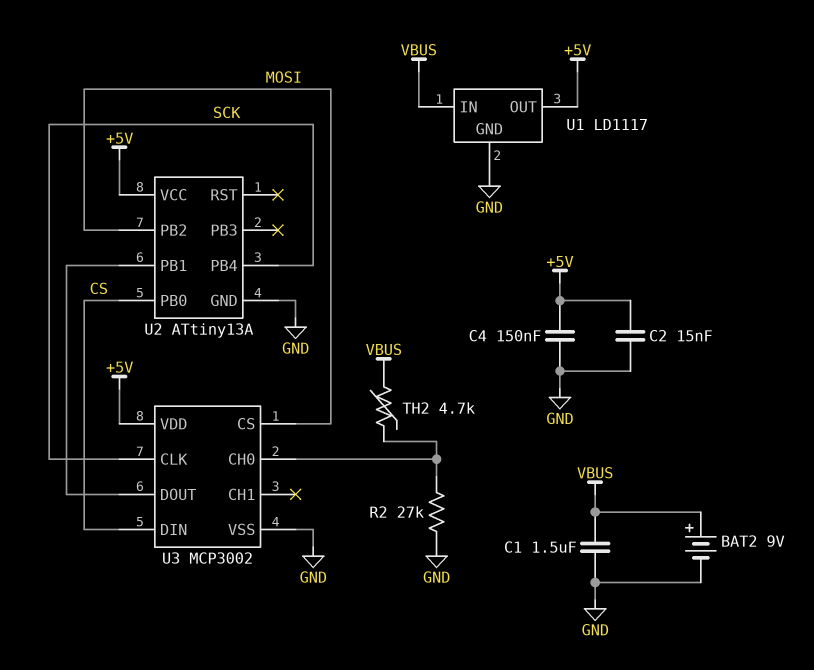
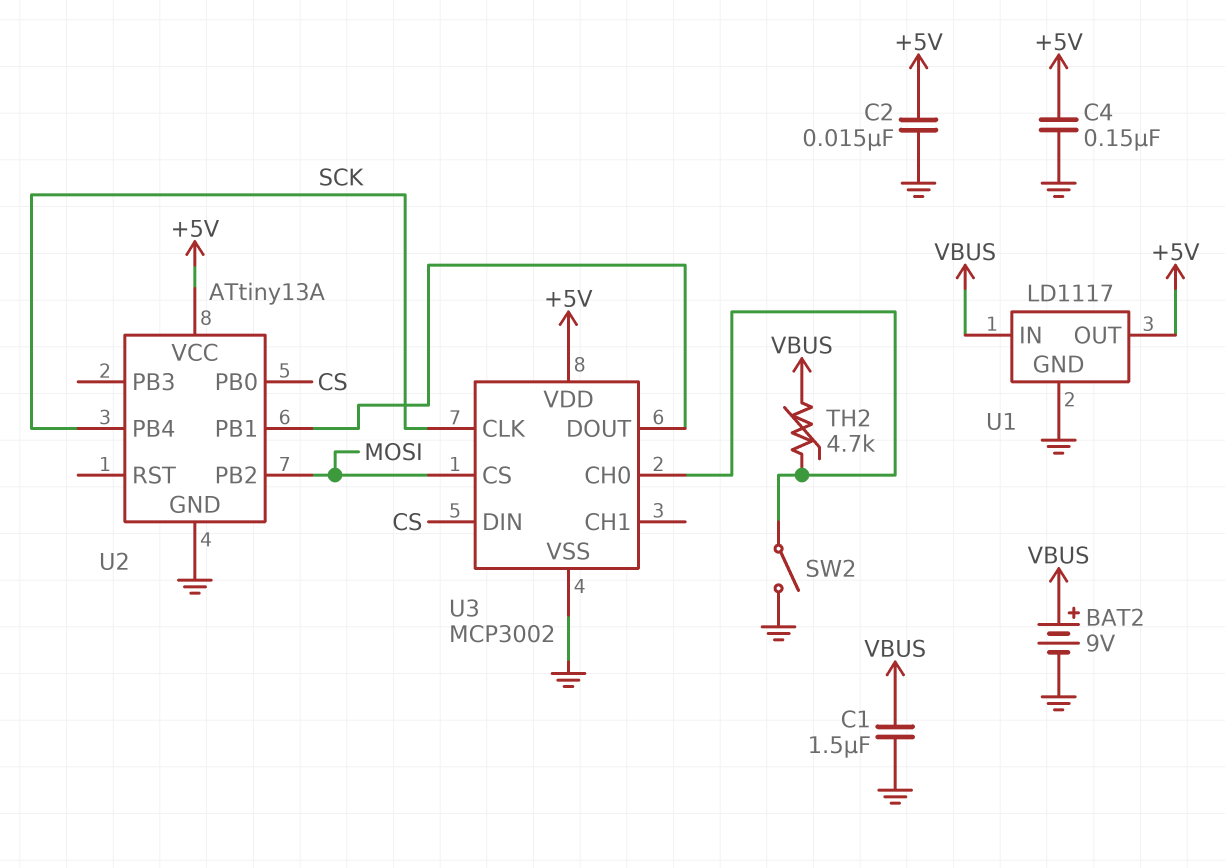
R2: 27k (GND, U3/CH0) -> none
SW2: none -> switch (GND, U3/CH0)

